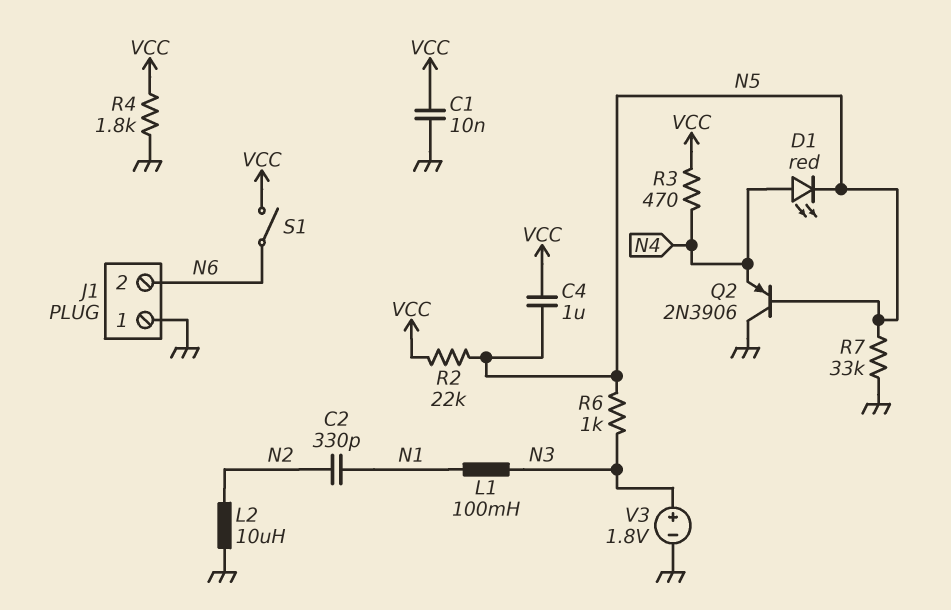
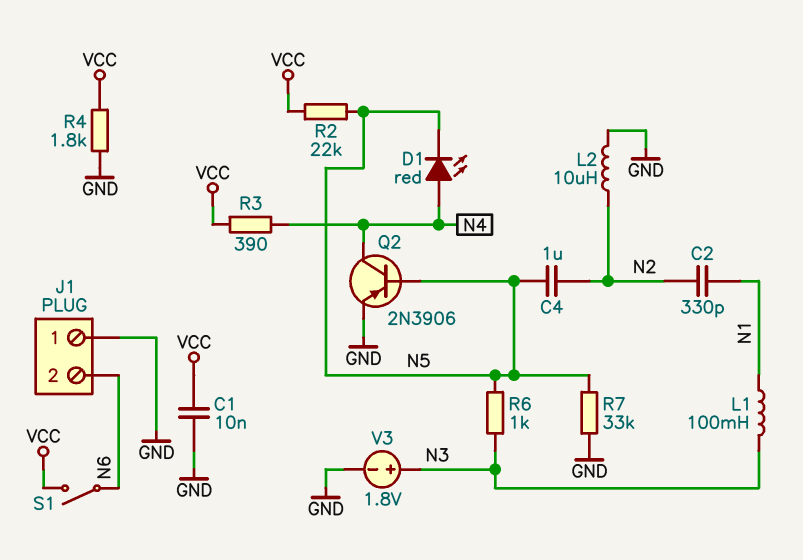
C4: 1uF (N5, VCC) -> 1uF (N2, N5)
Q2: PNP 2N3906 (B N5, C GND, E N4) -> PNP 2N3906 (B N5, C N4, E GND)
R3: 470 (N4, VCC) -> 390 (N4, VCC)

